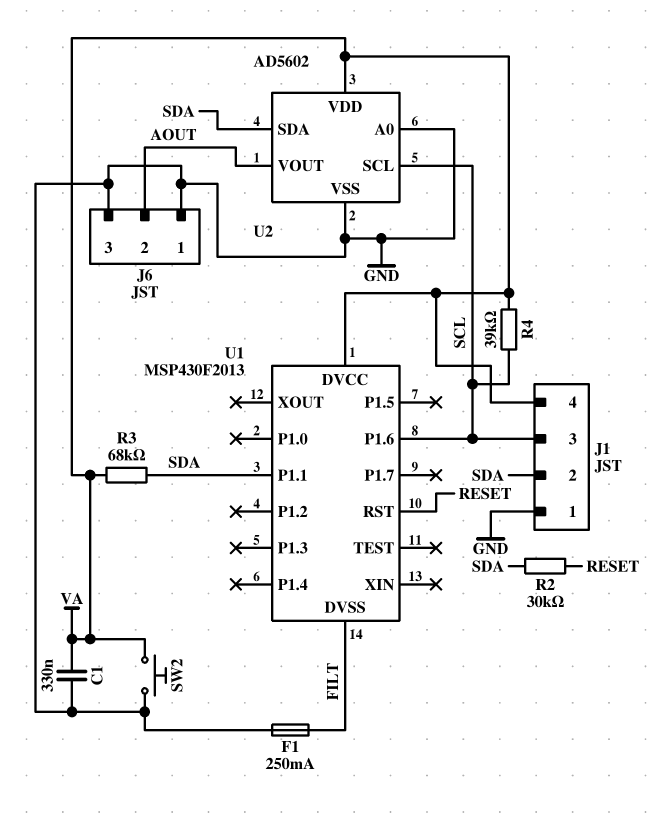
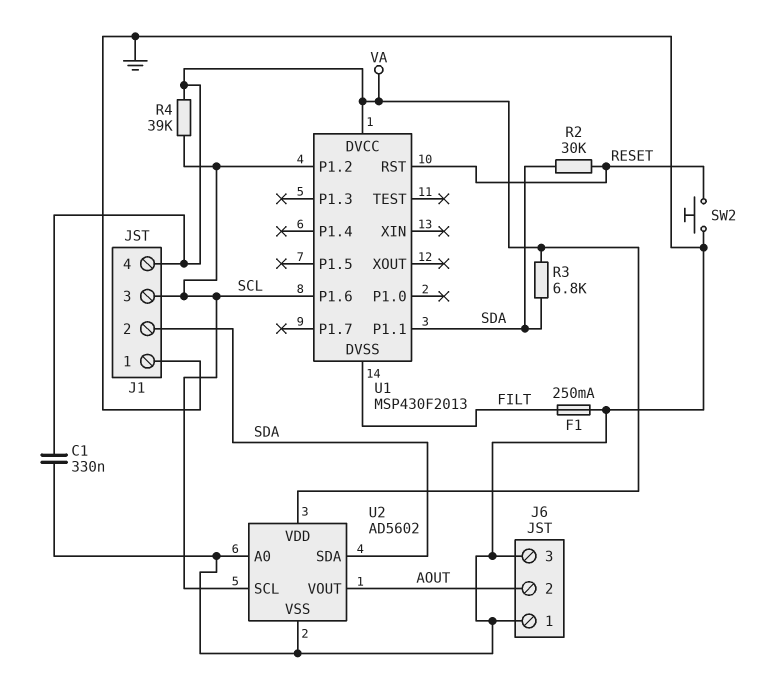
R3: 68k (SDA, VA) -> 6.8k (SDA, VA)
SW2: button (GND, VA) -> button (GND, RESET)
U1 pin P1.2: none -> SCL

